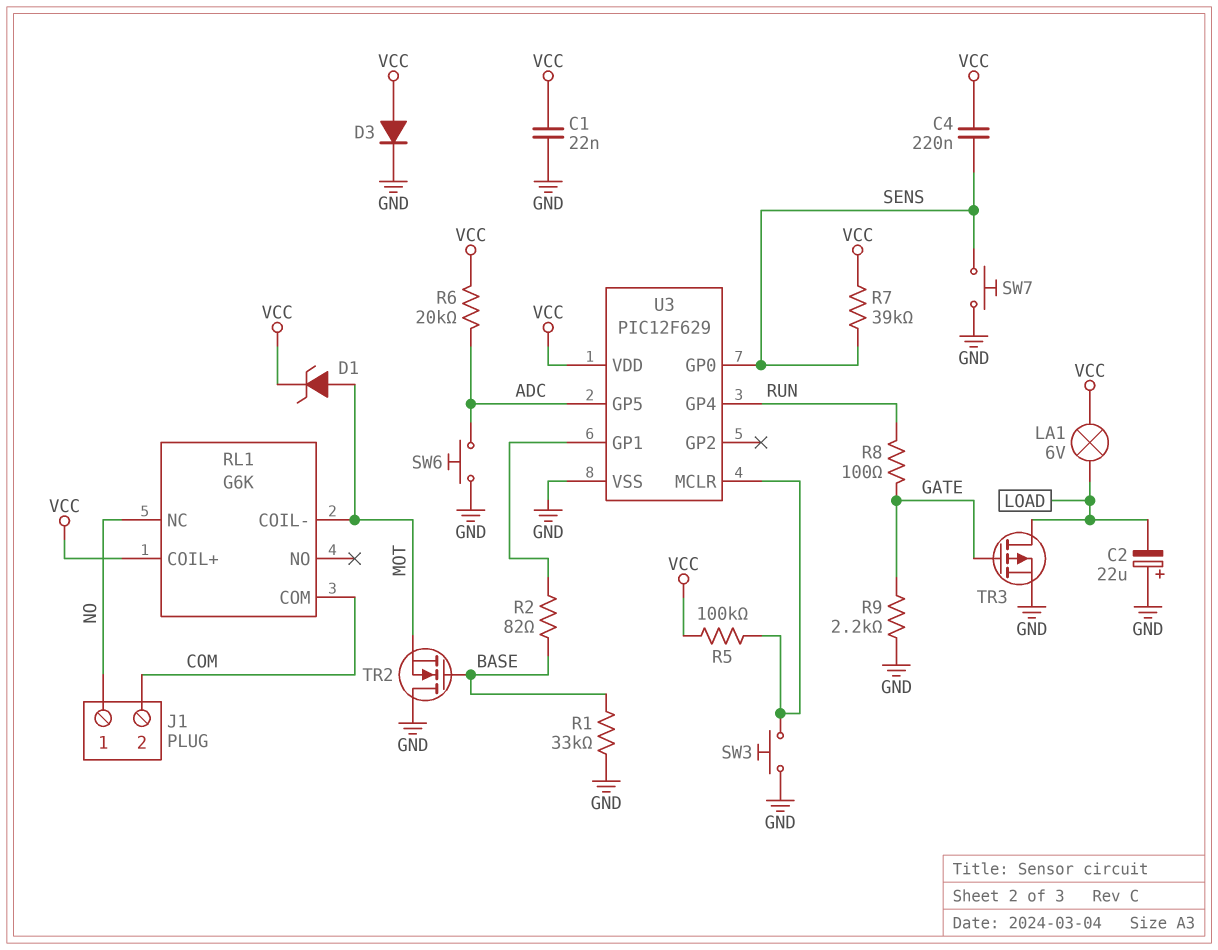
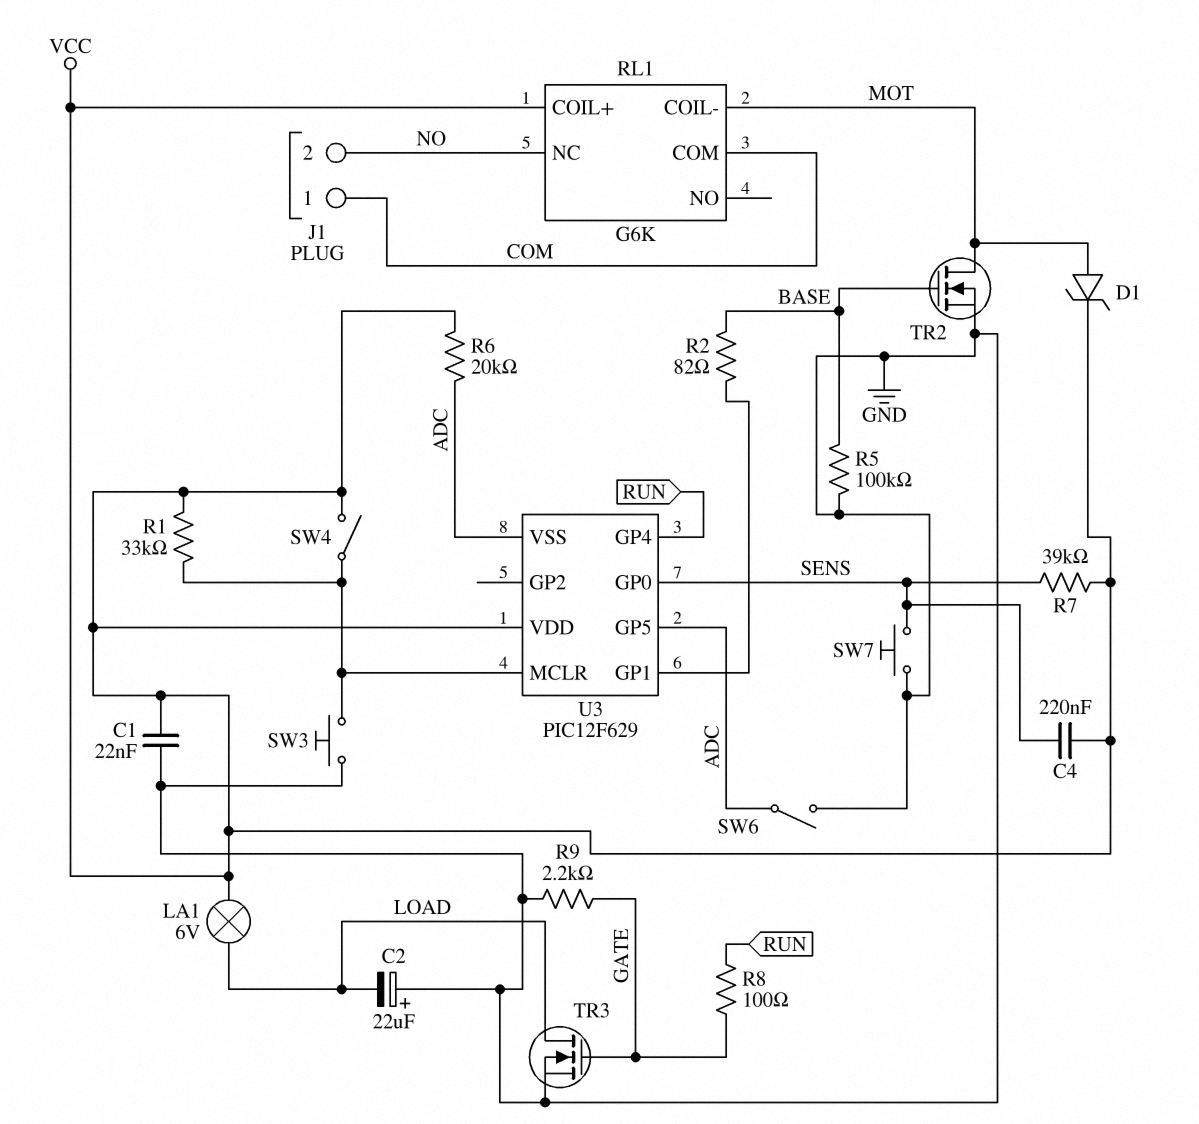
D3: diode (A VCC, K GND) -> none
J1 pin 1: NO -> COM
J1 pin 2: COM -> NO
R1: 33k (BASE, GND) -> 33k (U3/MCLR, VCC)
R5: 100k (U3/MCLR, VCC) -> 100k (BASE, GND)
SW4: none -> switch (U3/MCLR, VCC)
SW6: button (ADC, GND) -> switch (ADC, GND)
TR2: NMOS (G BASE, D GND, S MOT) -> NMOS (G BASE, D MOT, S GND)
TR3: PMOS (G GATE, D LOAD, S GND) -> NMOS (G GATE, D LOAD, S GND)
U3 pin VSS: GND -> ADC

